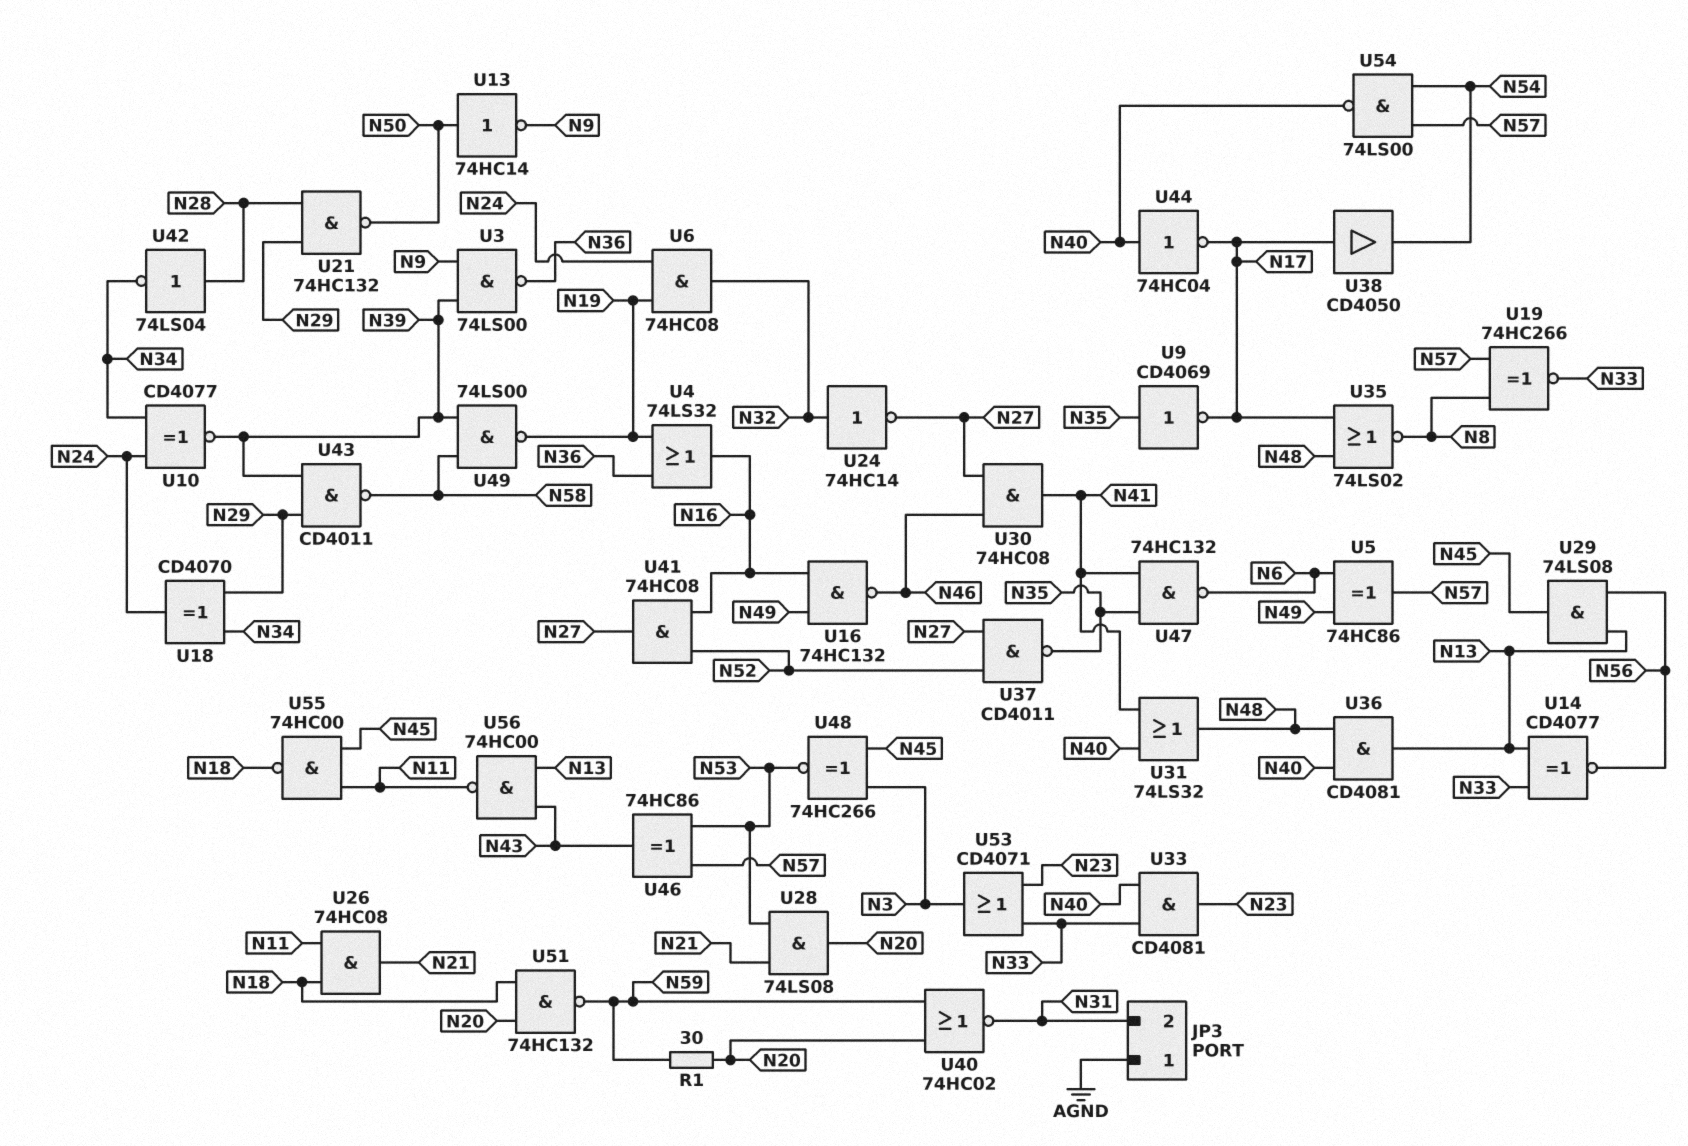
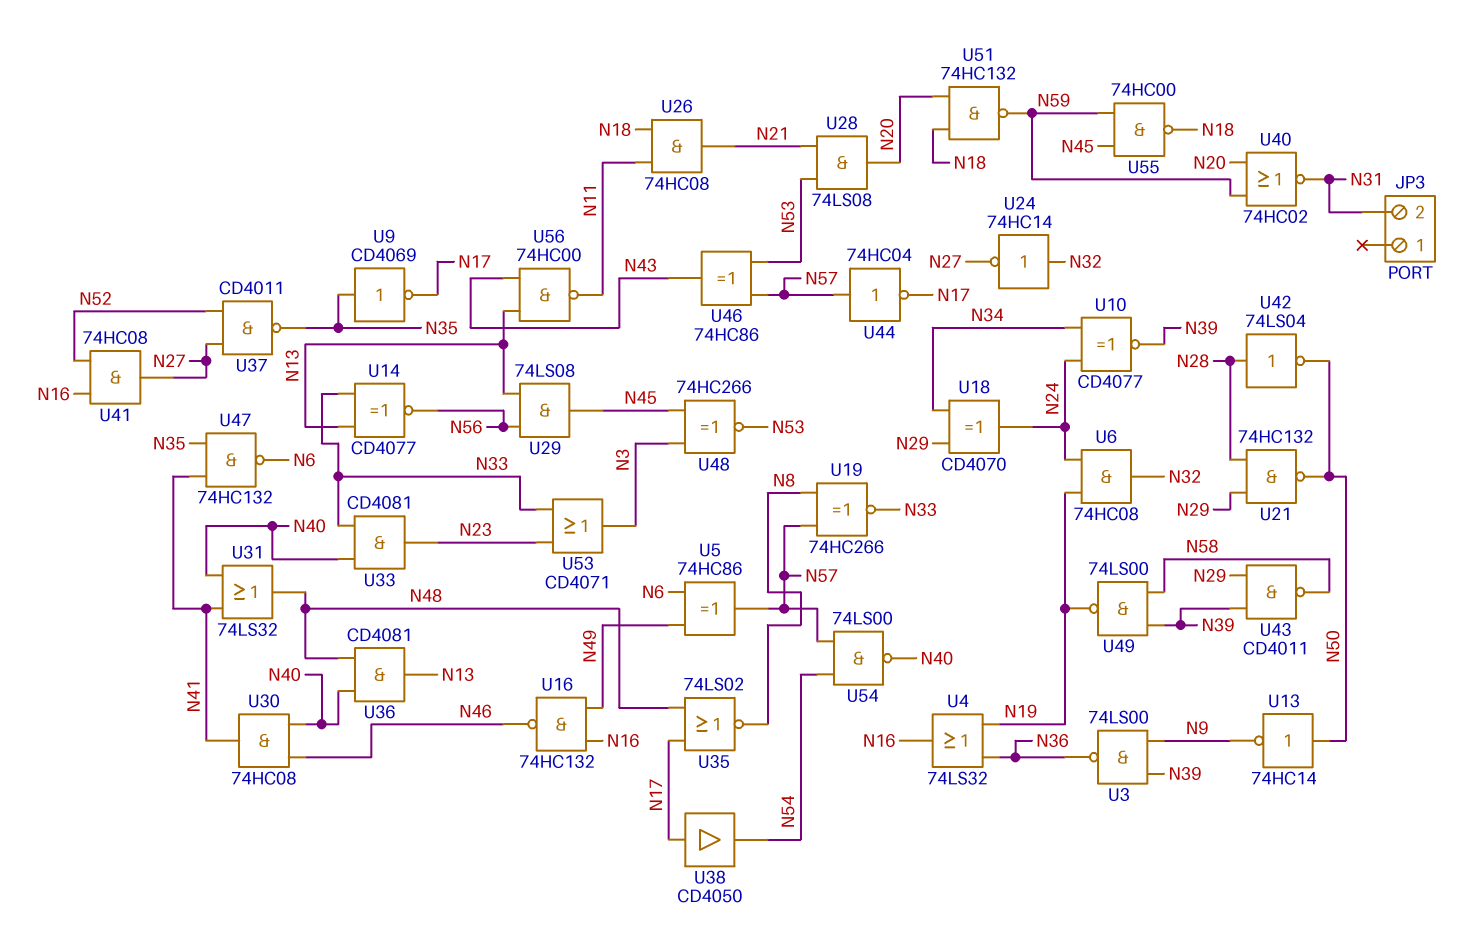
JP3 pin 1: AGND -> none
R1: 30 (N20, N59) -> none
U30: AND 74HC08 (in N27, in N46, out N41) -> AND 74HC08 (in N40, in N46, out N41)
U42: NOT 74LS04 (in N28, out N34) -> NOT 74LS04 (in N28, out N50)
U44: NOT 74HC04 (in N40, out N17) -> NOT 74HC04 (in N57, out N17)
U55: NAND 74HC00 (in N11, in N45, out N18) -> NAND 74HC00 (in N45, in N59, out N18)

